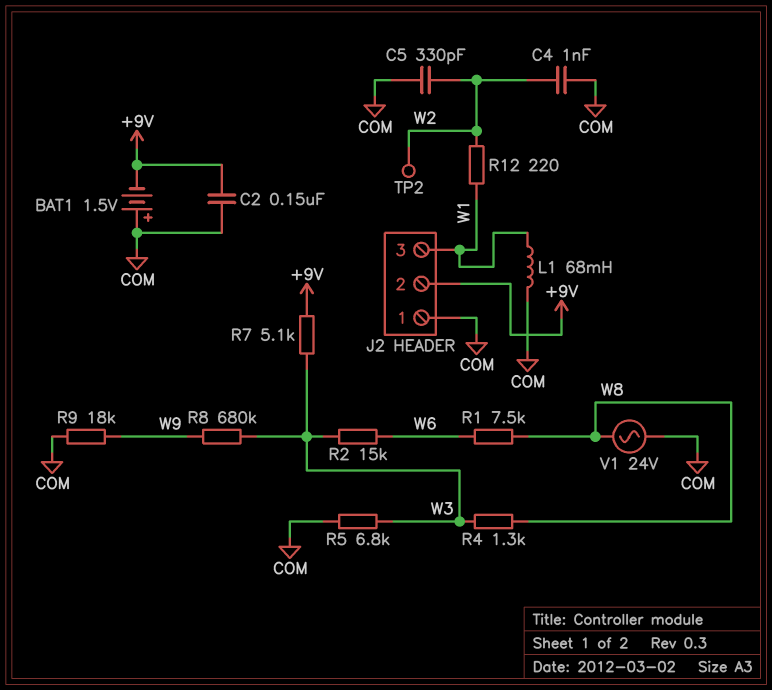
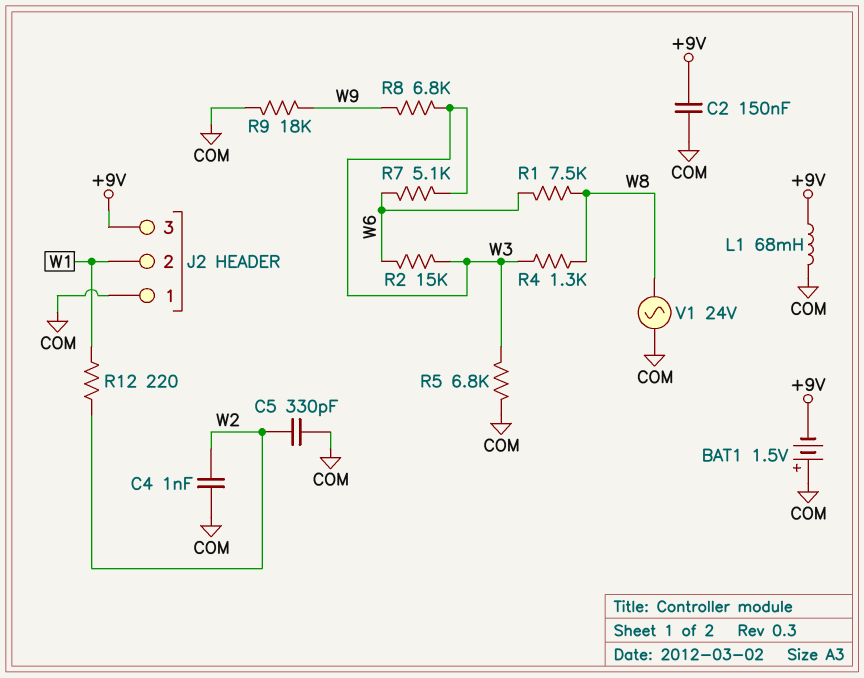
J2 pin 2: +9V -> W1
J2 pin 3: W1 -> +9V
L1: 68mH (COM, W1) -> 68mH (+9V, COM)
R7: 5.1k (+9V, W3) -> 5.1k (W3, W6)
R8: 680k (W3, W9) -> 6.8k (W3, W9)
TP2: test point (W2) -> none

